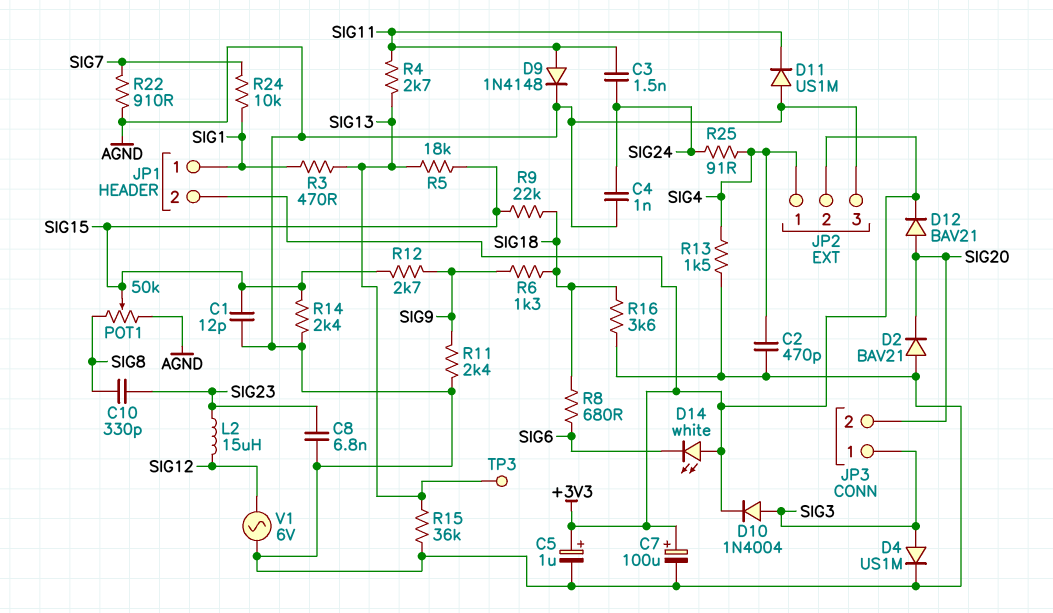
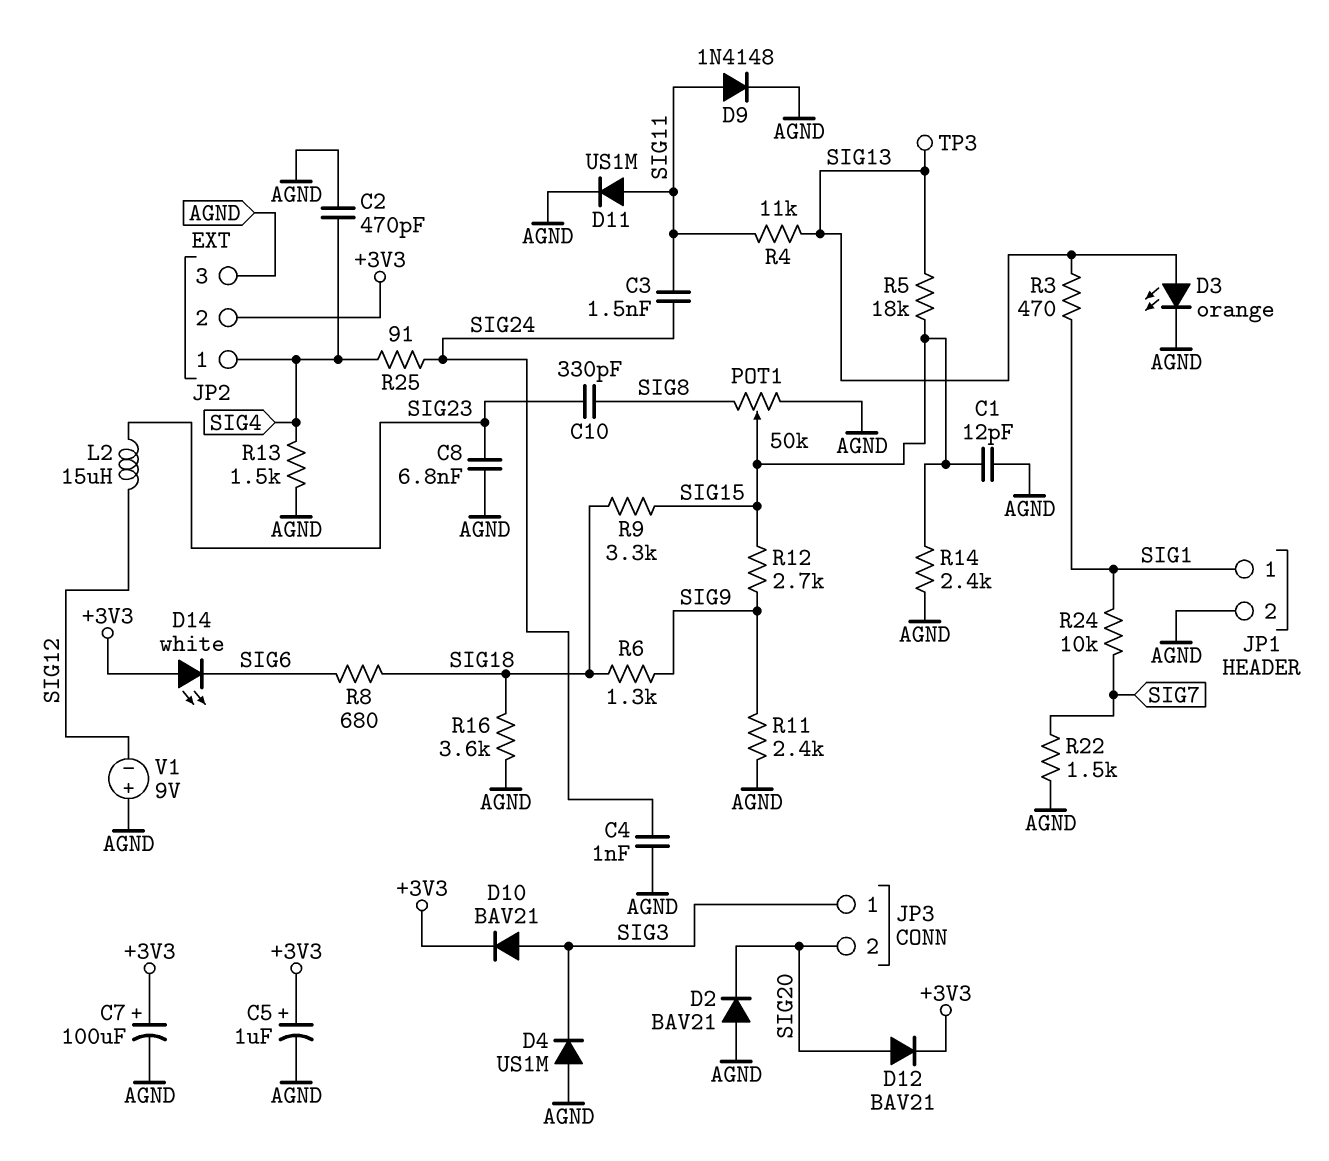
D3: none -> LED orange (A SIG13, K AGND)
D4: diode US1M (A SIG3, K AGND) -> diode US1M (A AGND, K SIG3)
D10: diode 1N4004 (A SIG3, K +3V3) -> diode BAV21 (A SIG3, K +3V3)
D11: diode US1M (A AGND, K SIG11) -> diode US1M (A SIG11, K AGND)
JP1 pin 2: +3V3 -> AGND
R4: 2.7k (SIG11, SIG13) -> 11k (SIG11, SIG13)
R9: 22k (SIG15, SIG18) -> 3.3k (SIG15, SIG18)
R15: 36k (AGND, SIG13) -> none
R22: 910 (AGND, SIG7) -> 1.5k (AGND, SIG7)
V1: AC 6V (AGND, SIG12) -> 9V (plus AGND, minus SIG12)

